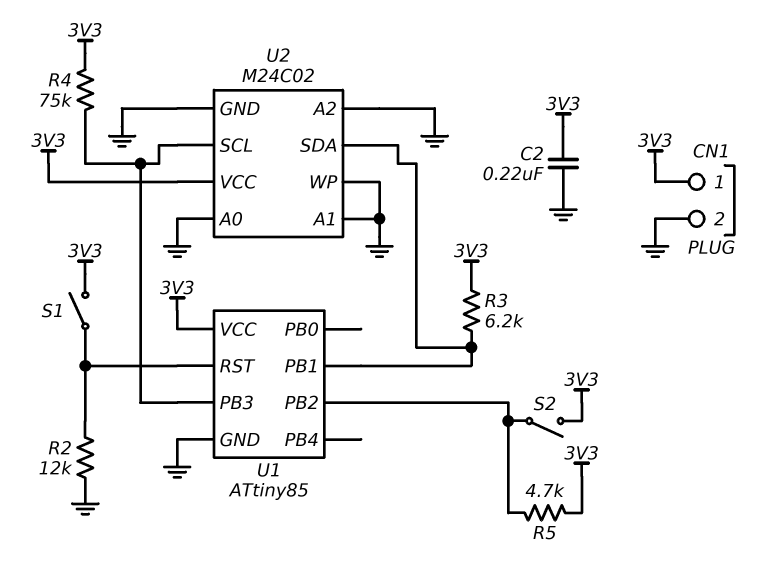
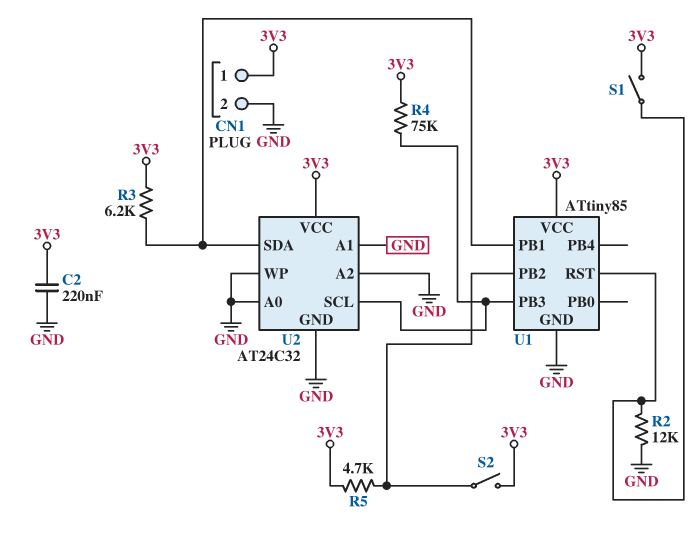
U2: M24C02 -> AT24C32

